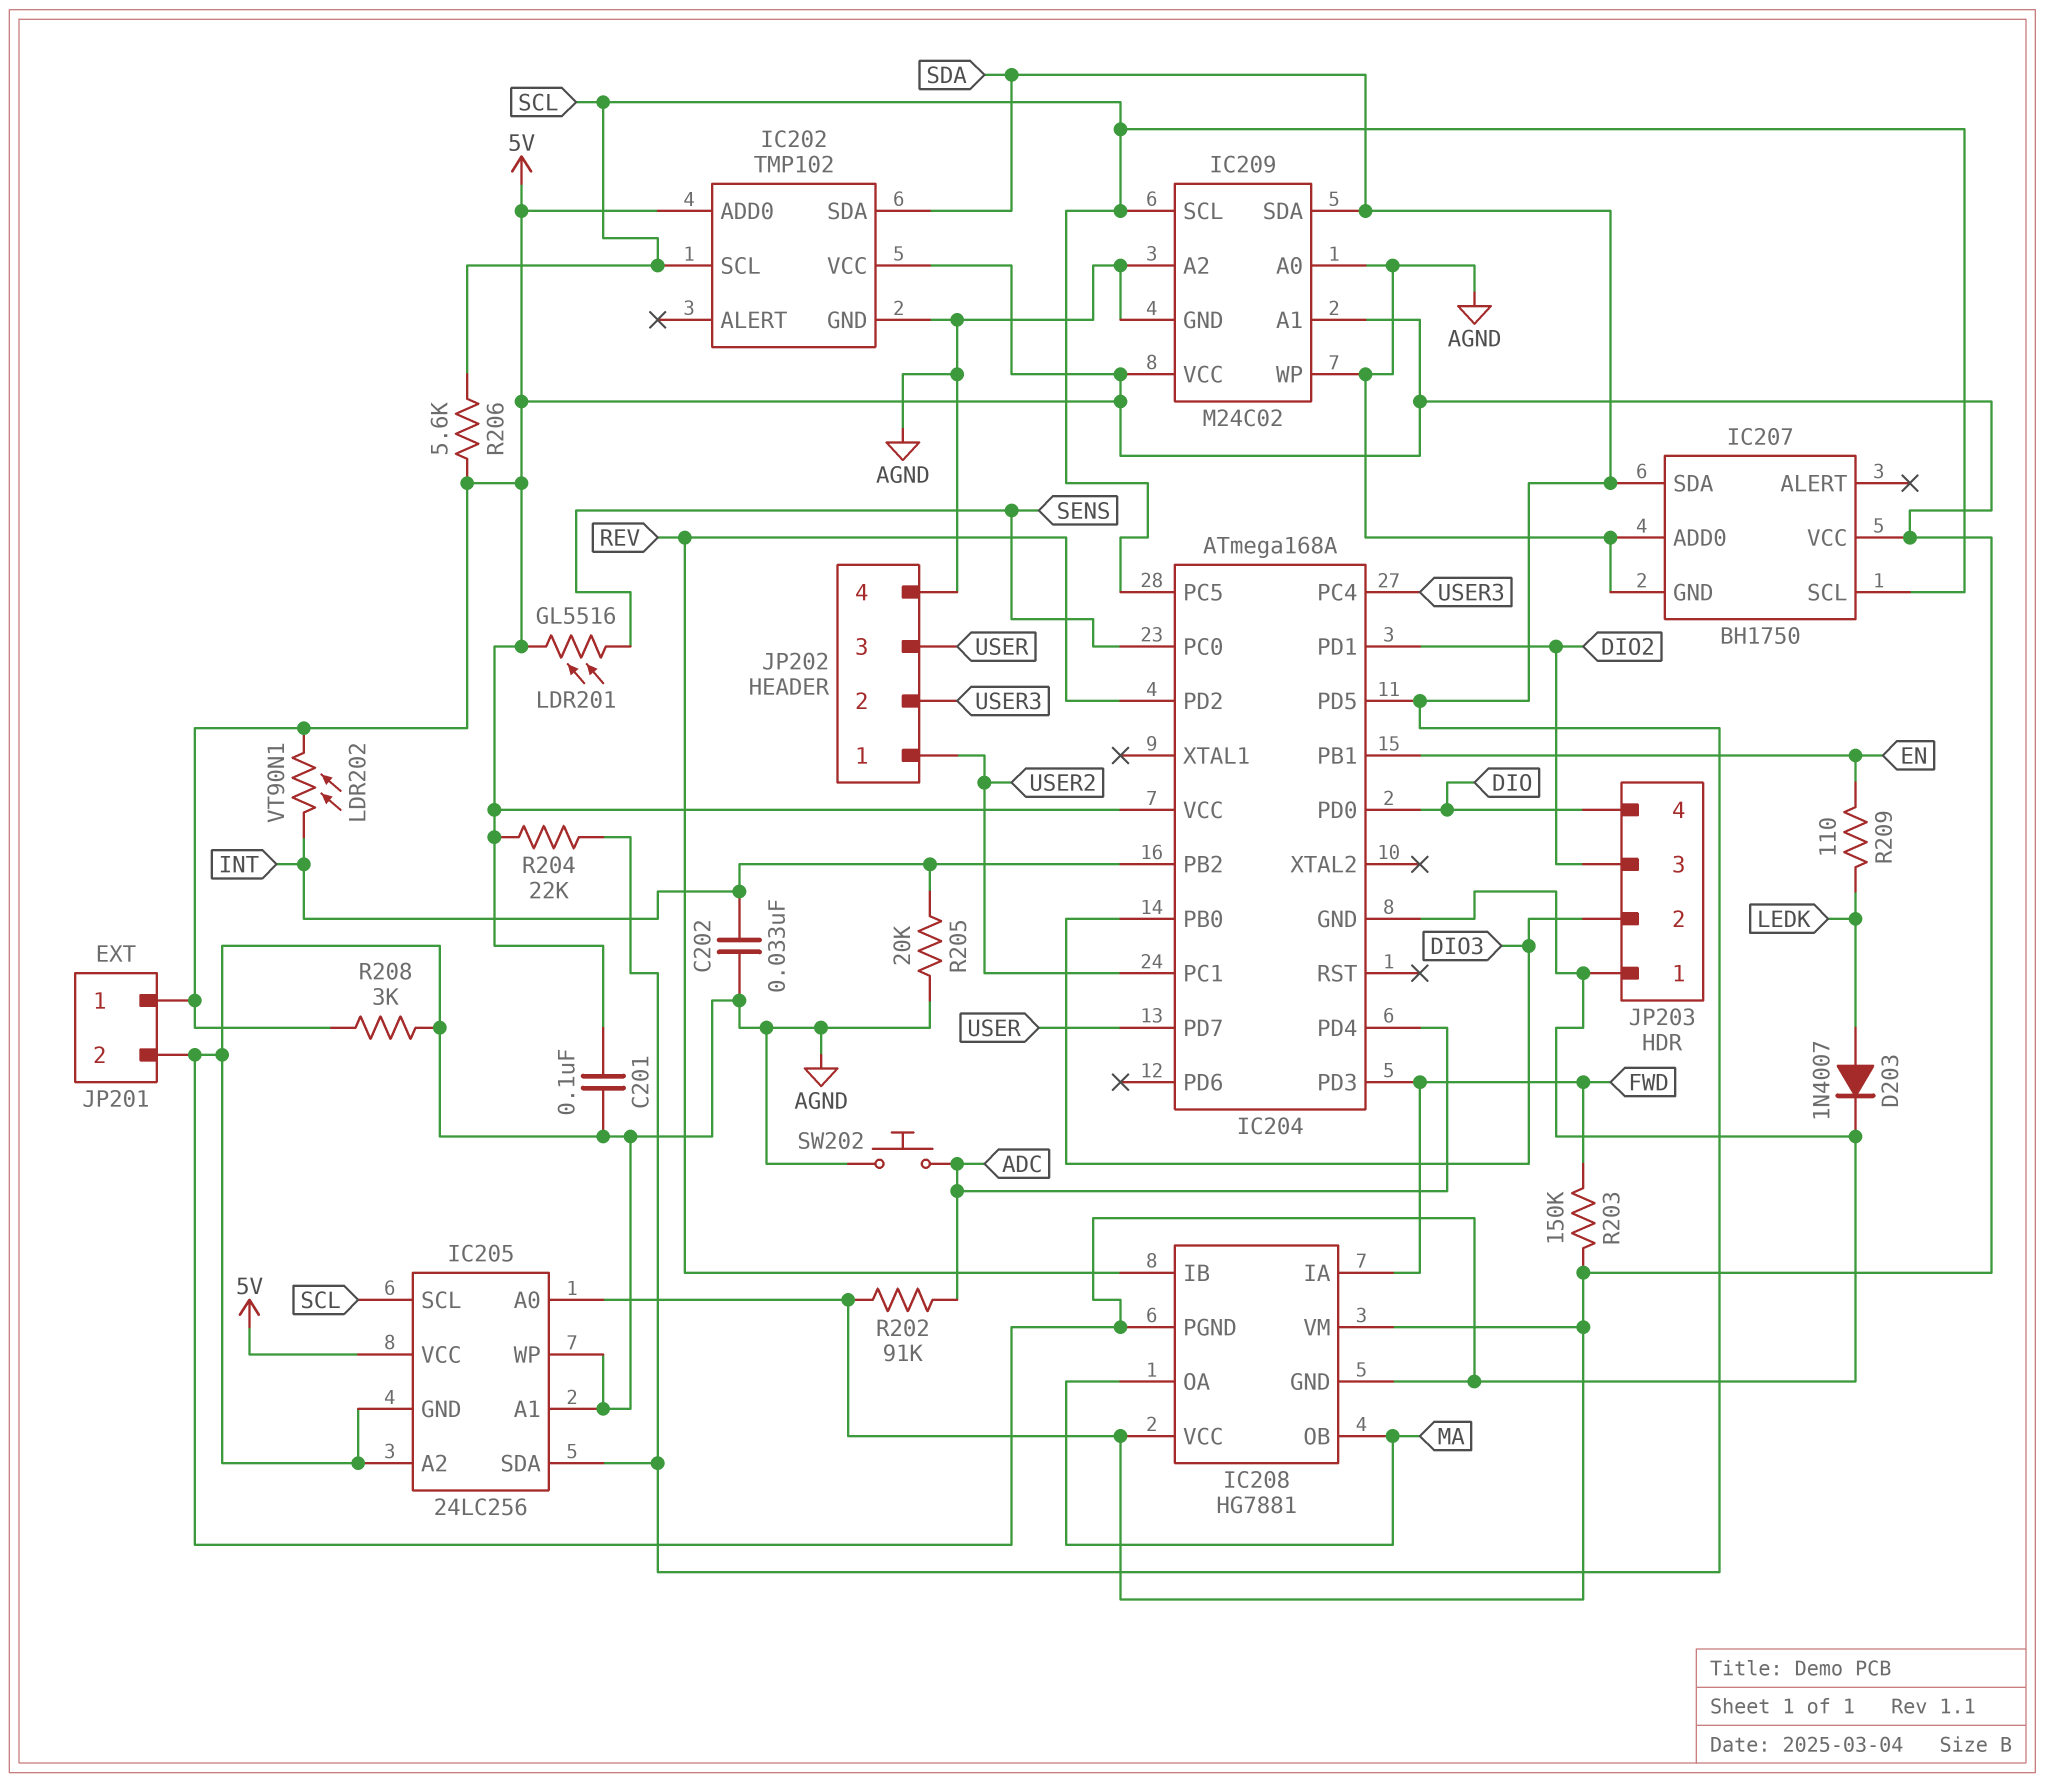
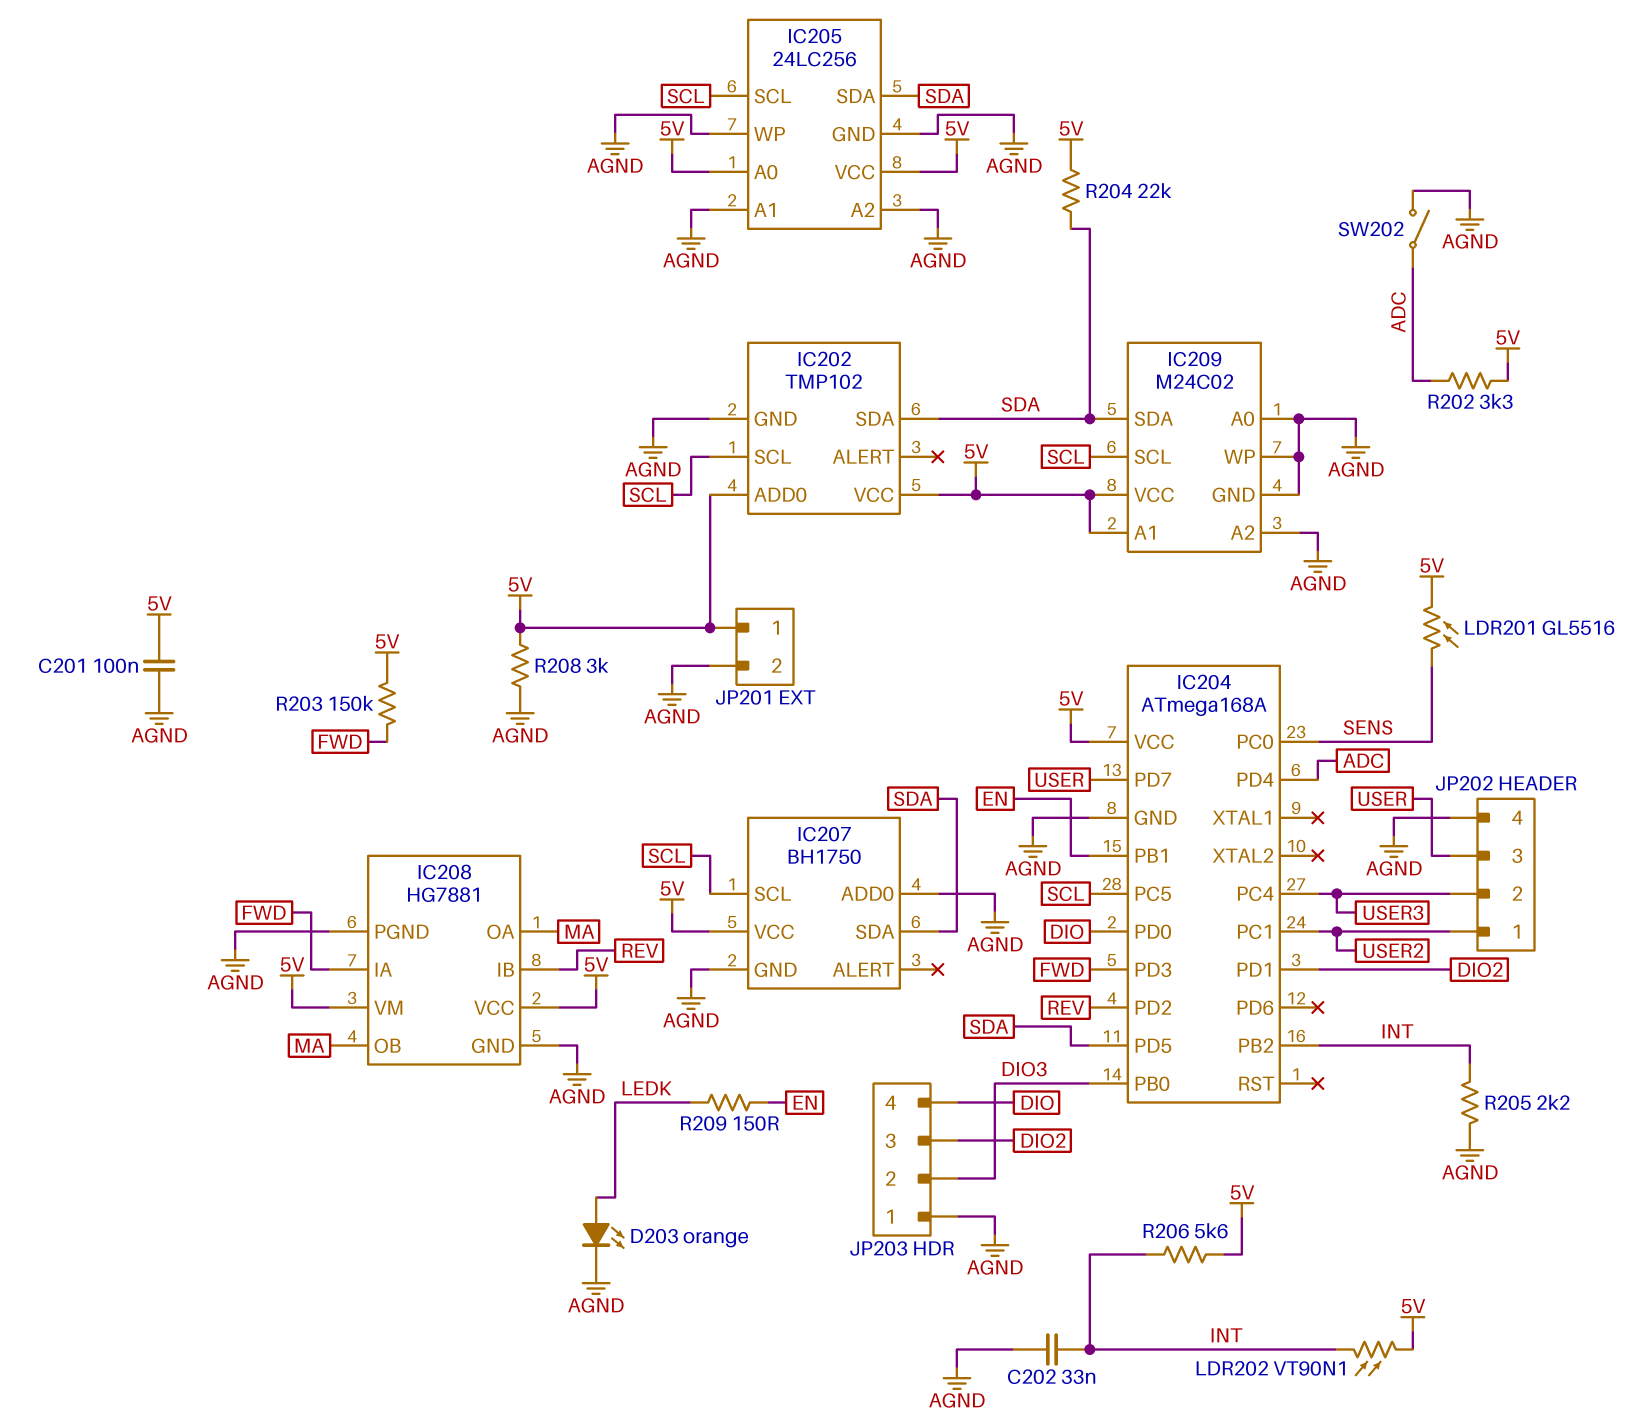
D203: diode 1N4007 (A LEDK, K AGND) -> LED orange (A LEDK, K AGND)
R202: 91k (5V, ADC) -> 3.3k (5V, ADC)
R205: 20k (AGND, INT) -> 2.2k (AGND, INT)
R206: 5.6k (5V, SCL) -> 5.6k (5V, INT)
R209: 110 (EN, LEDK) -> 150 (EN, LEDK)
SW202: button (ADC, AGND) -> switch (ADC, AGND)

